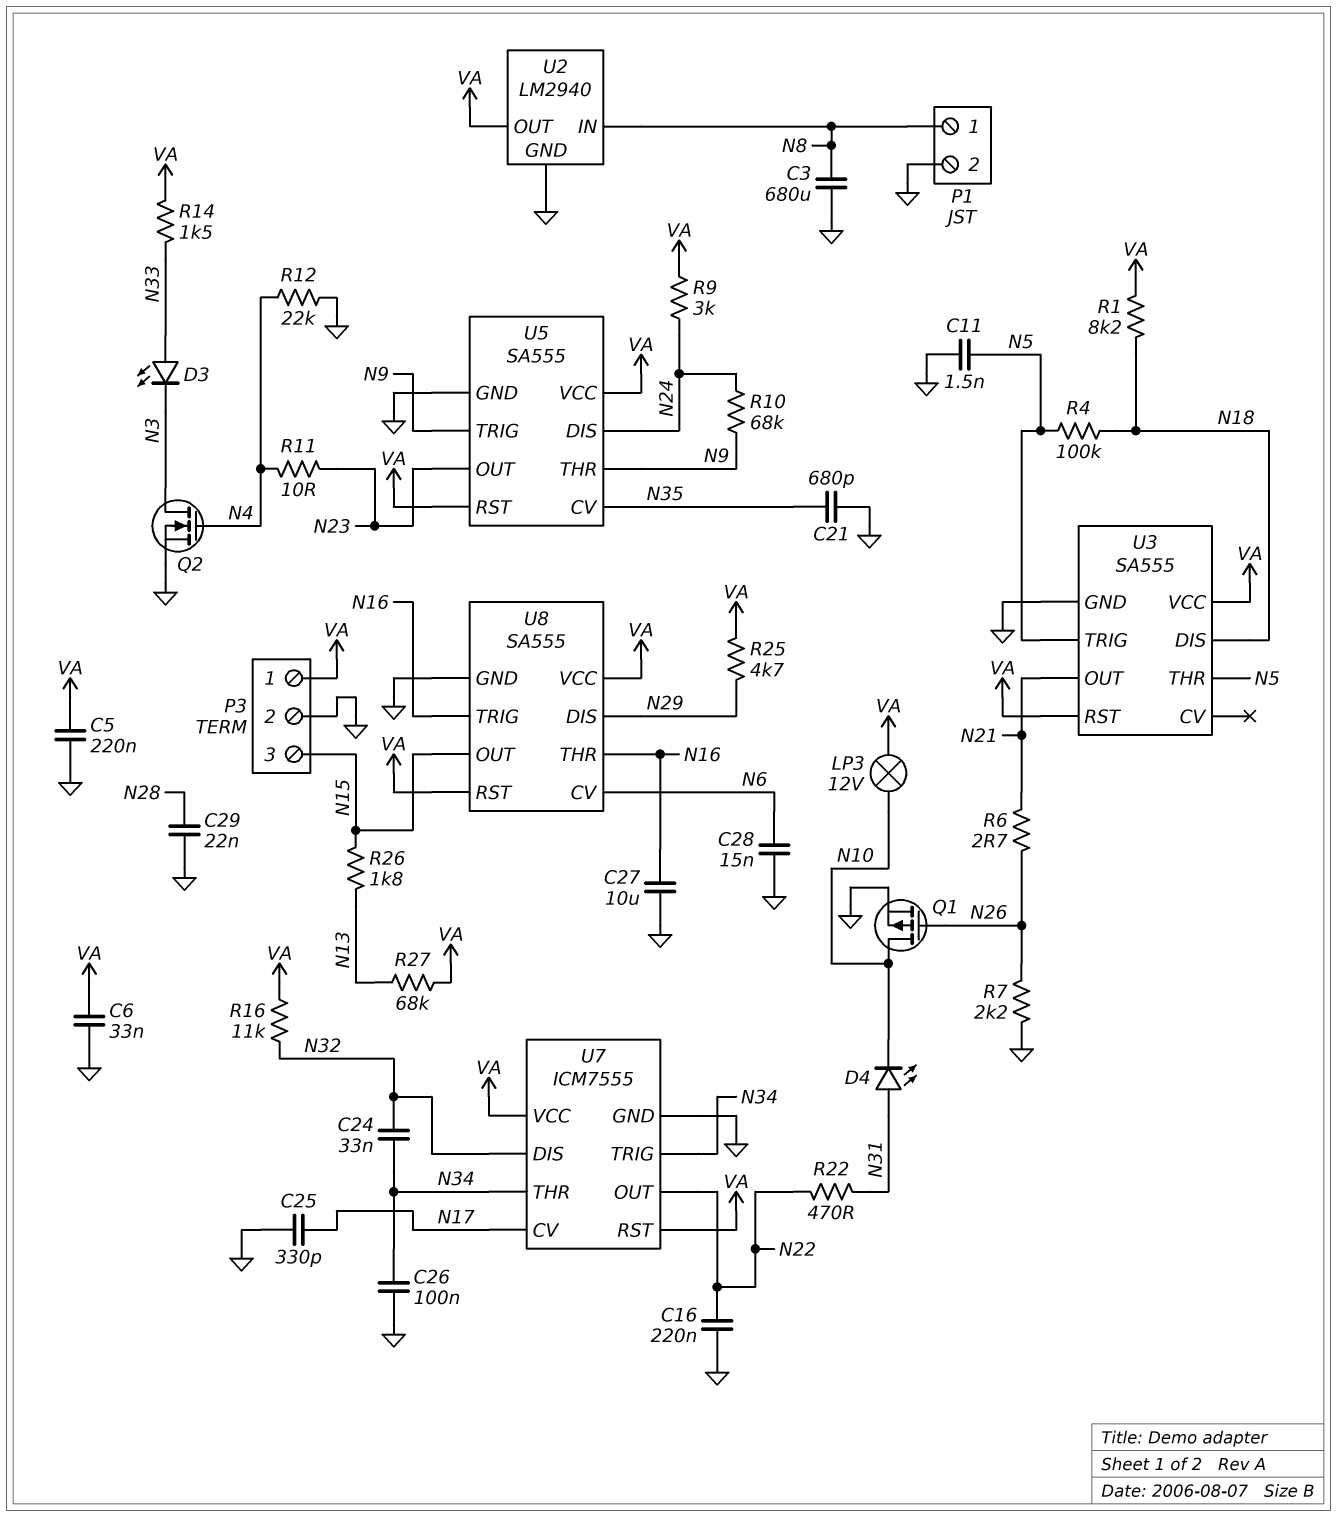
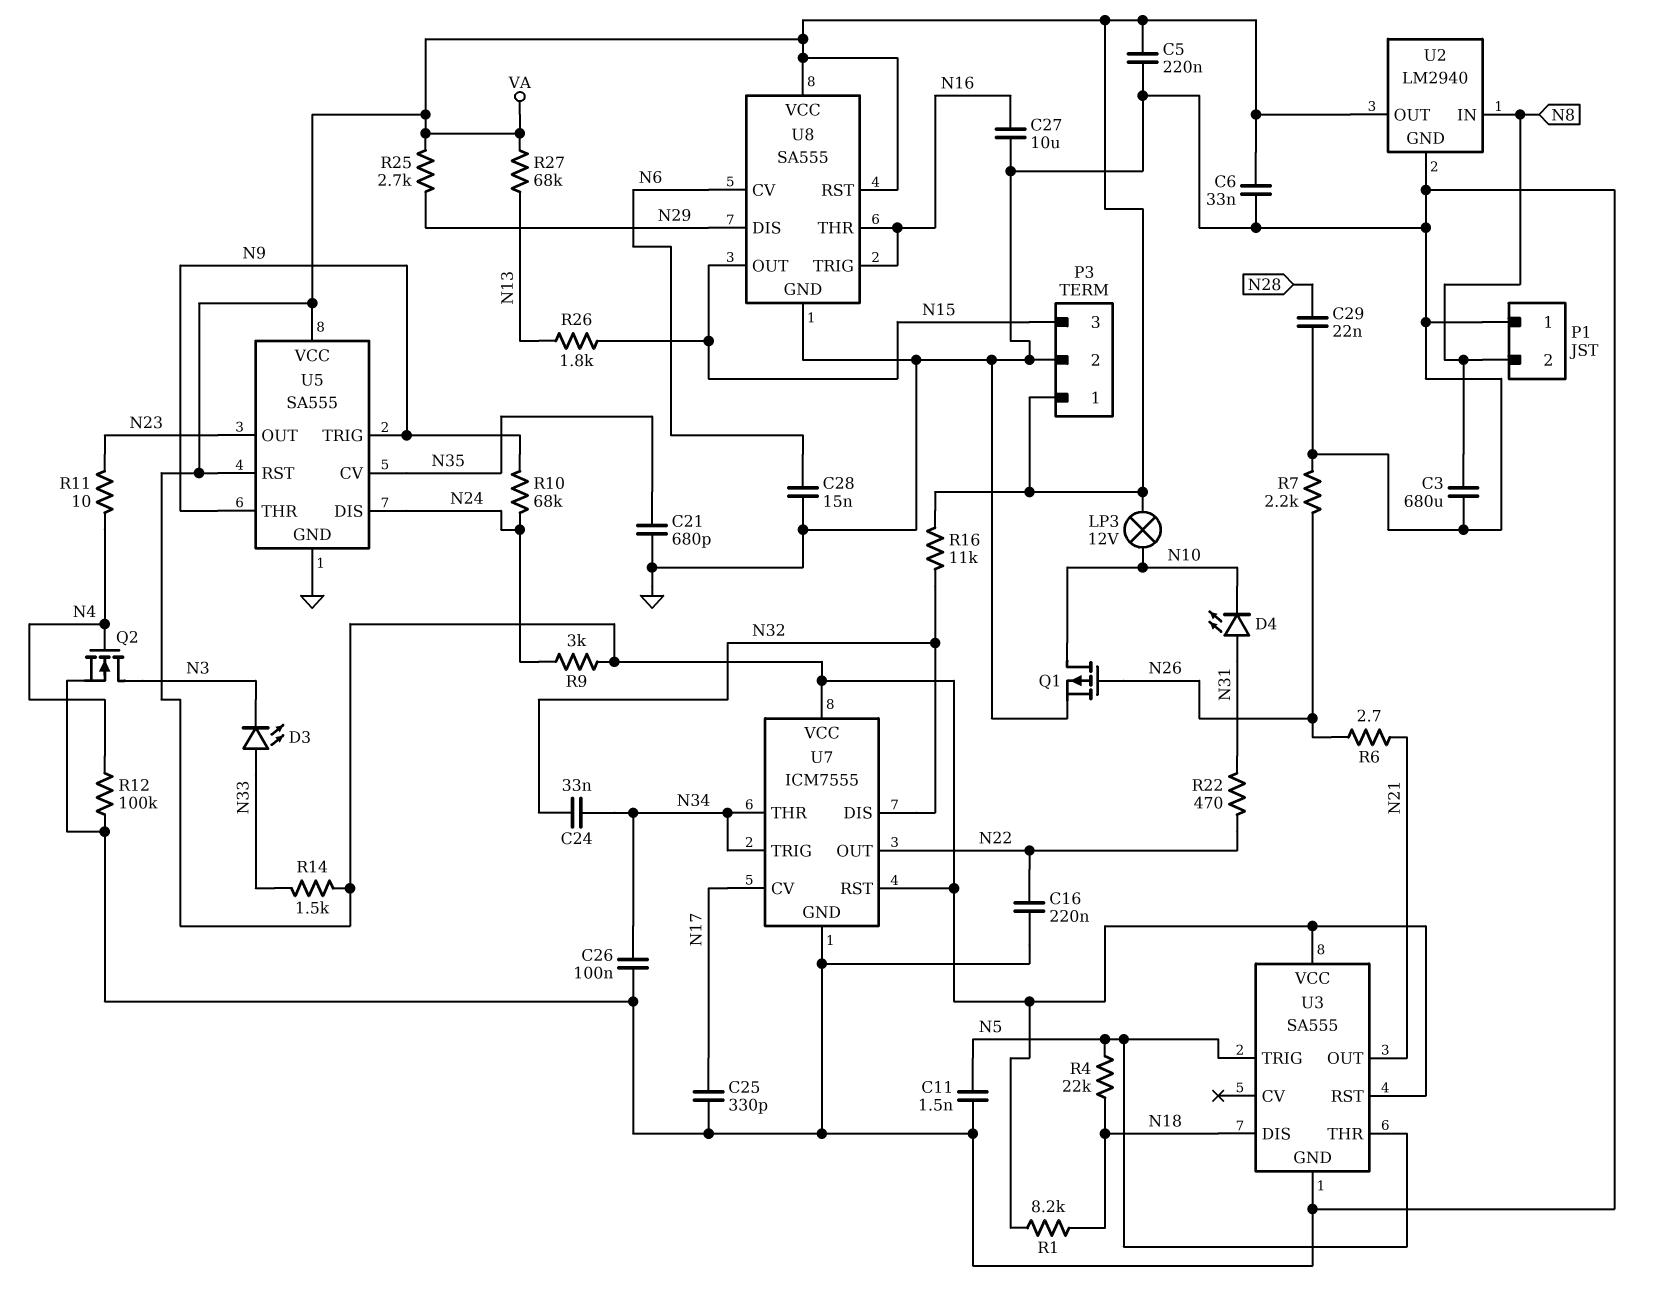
P1 pin 1: N8 -> GND
P1 pin 2: GND -> N8
R4: 100k (N5, N18) -> 22k (N5, N18)
R12: 22k (GND, N4) -> 100k (GND, N4)
R25: 4.7k (N29, VA) -> 2.7k (N29, VA)

